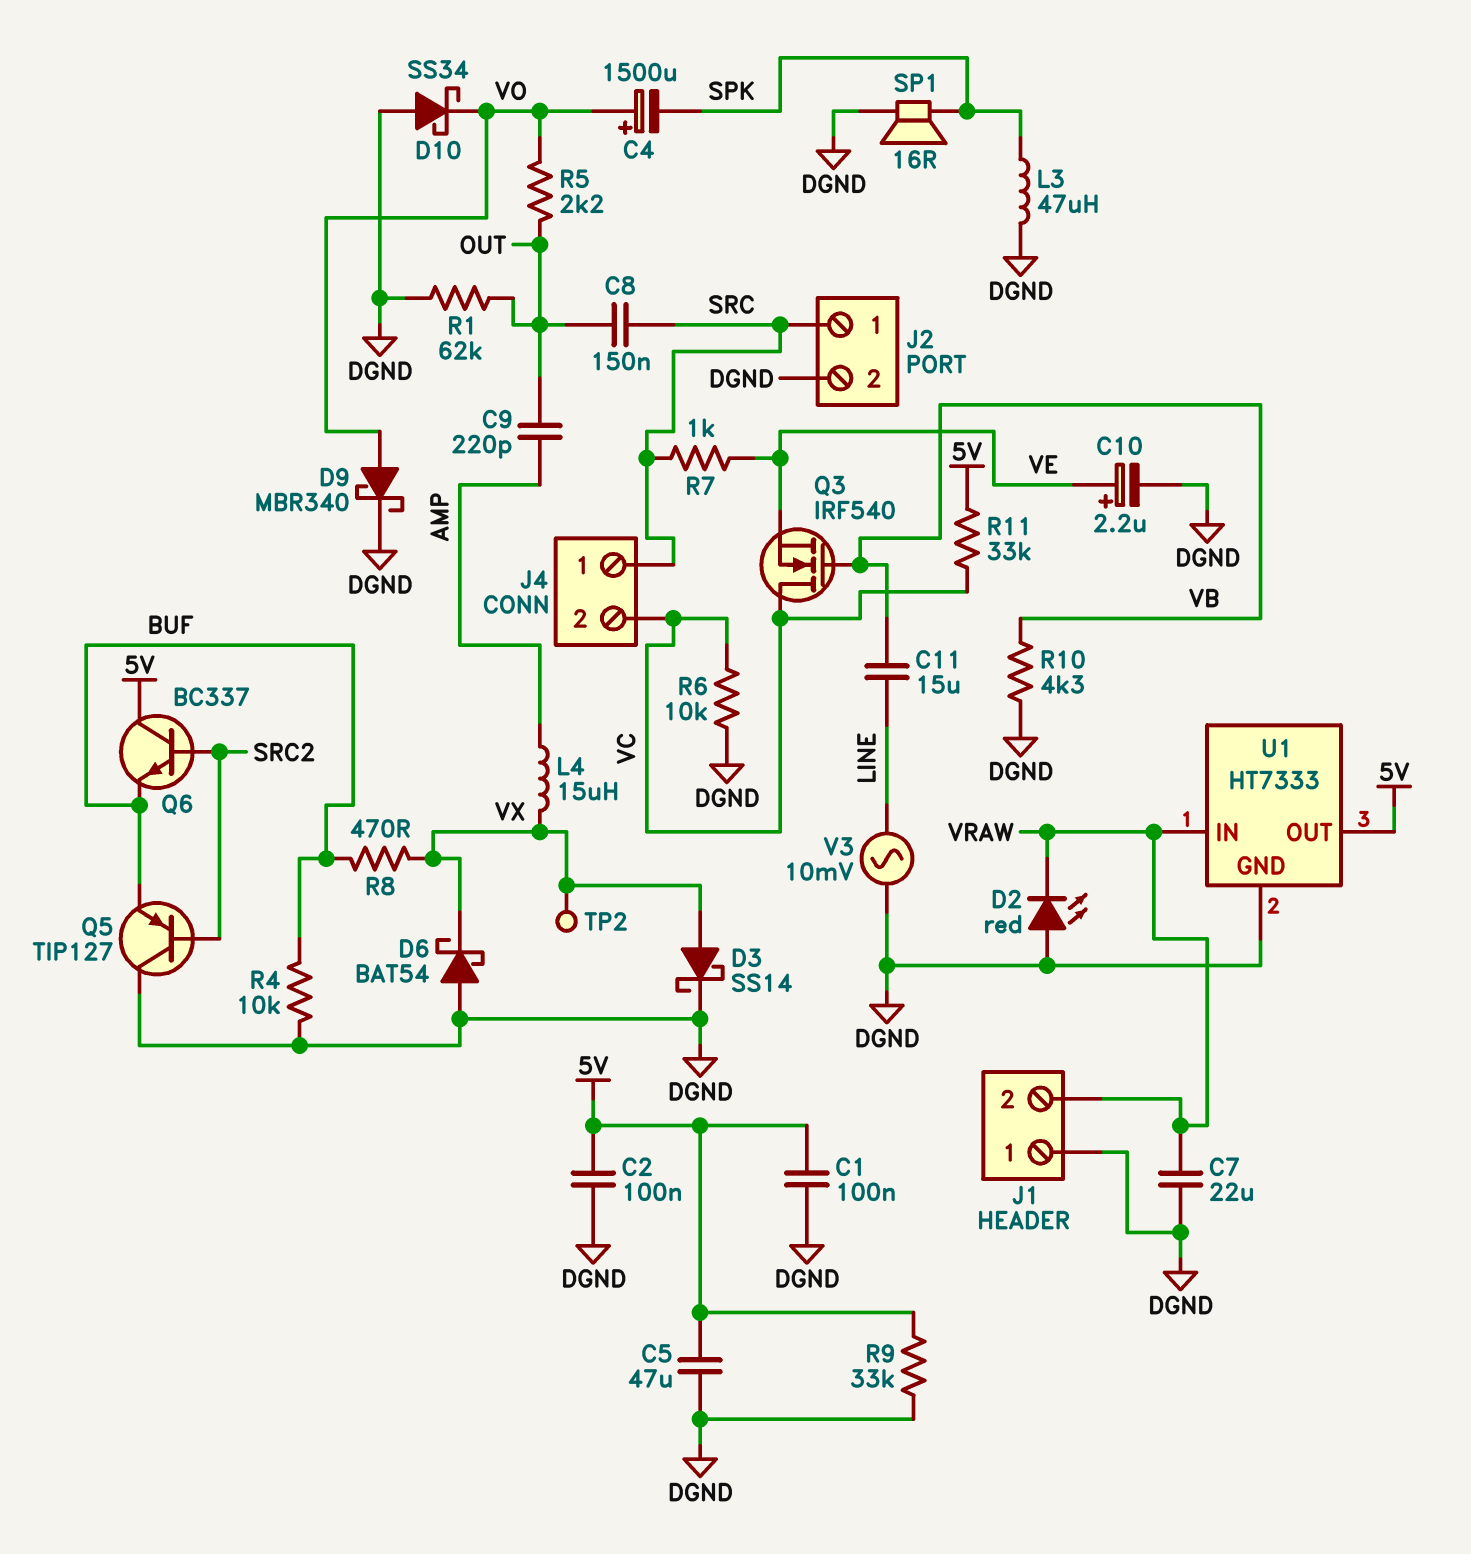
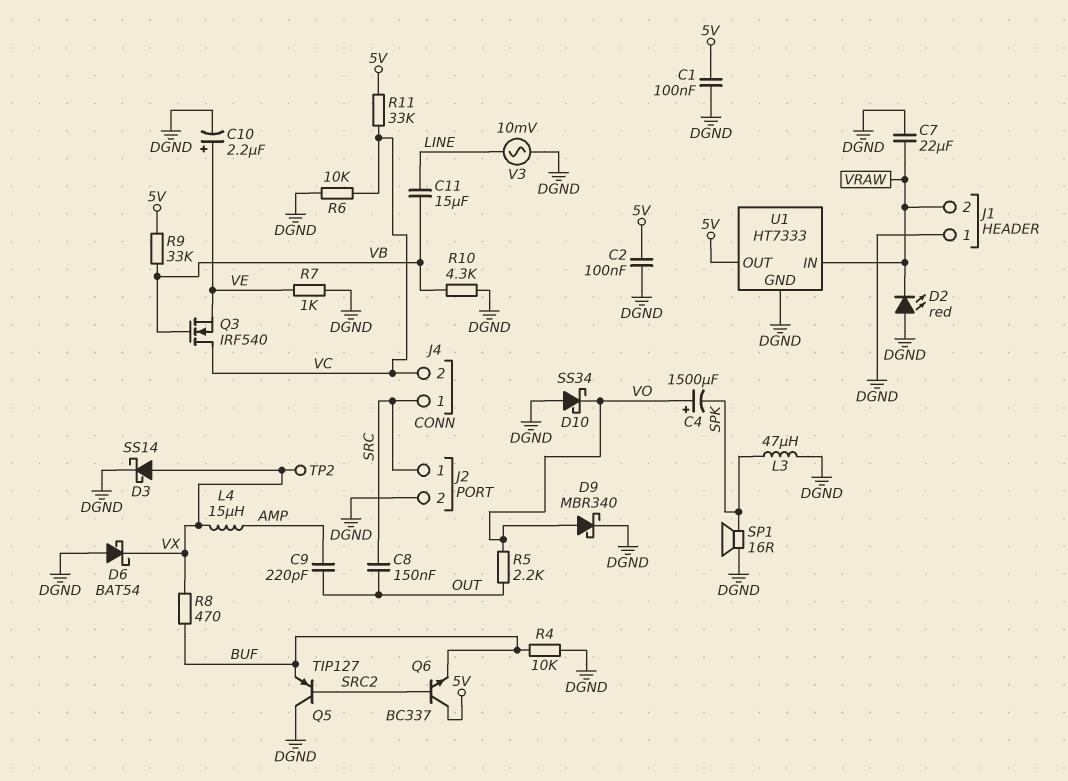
C5: 47uF (5V, DGND) -> none
R1: 62k (DGND, OUT) -> none
R7: 1k (SRC, VE) -> 1k (DGND, VE)
R9: 33k (5V, DGND) -> 33k (5V, VB)

